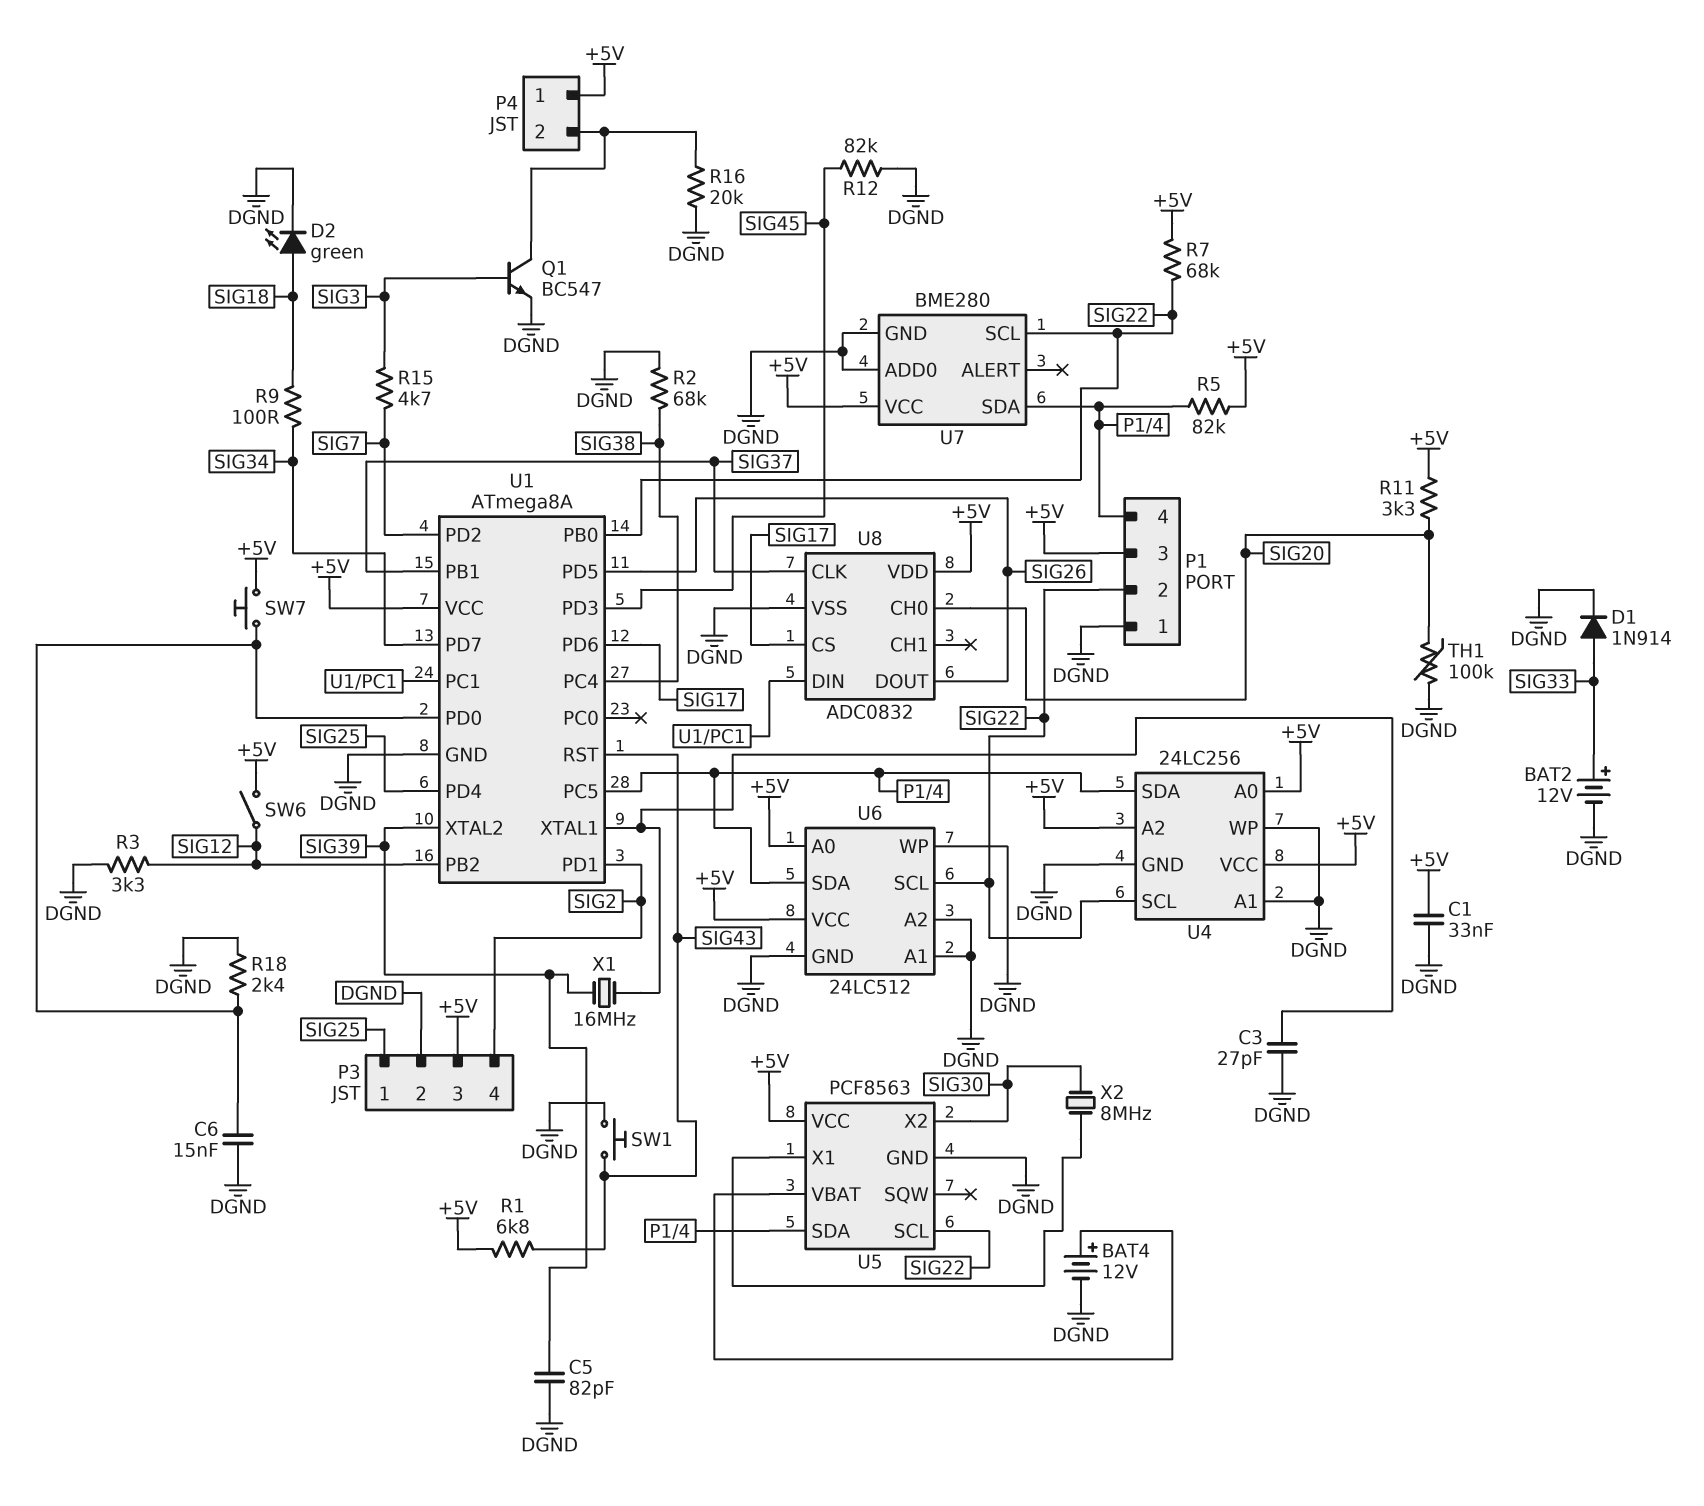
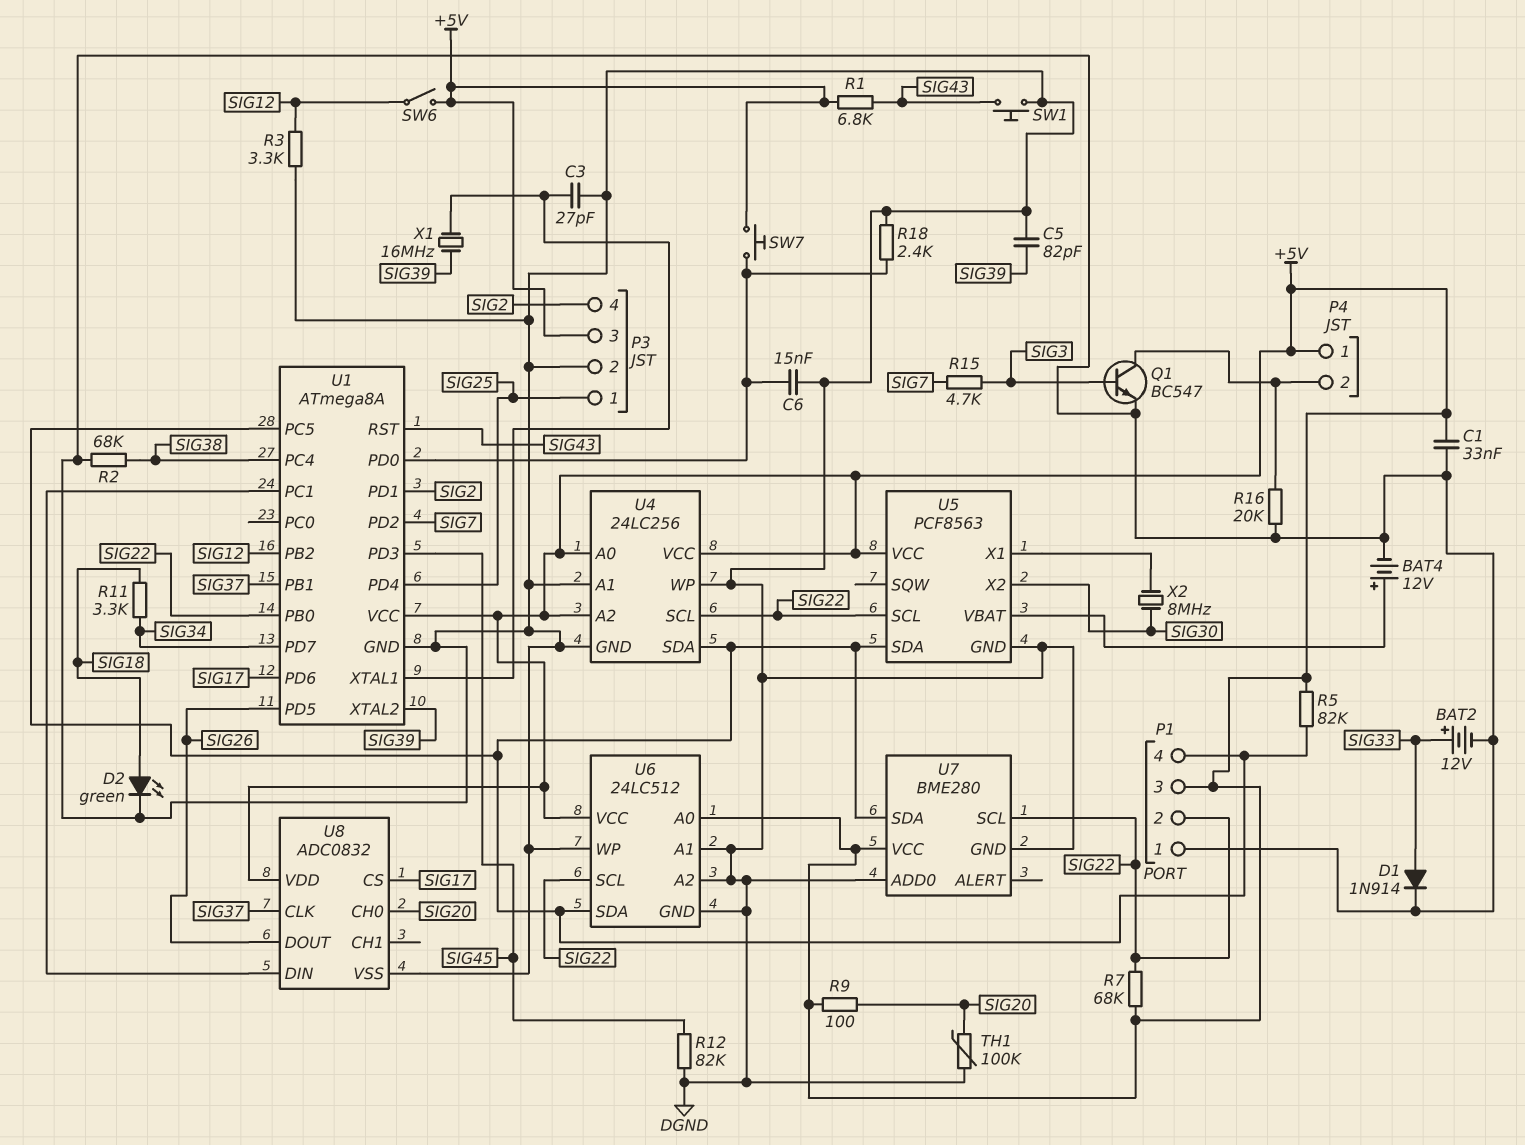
R9: 100 (SIG18, SIG34) -> 100 (+5V, SIG20)
R11: 3.3k (+5V, SIG20) -> 3.3k (SIG18, SIG34)

